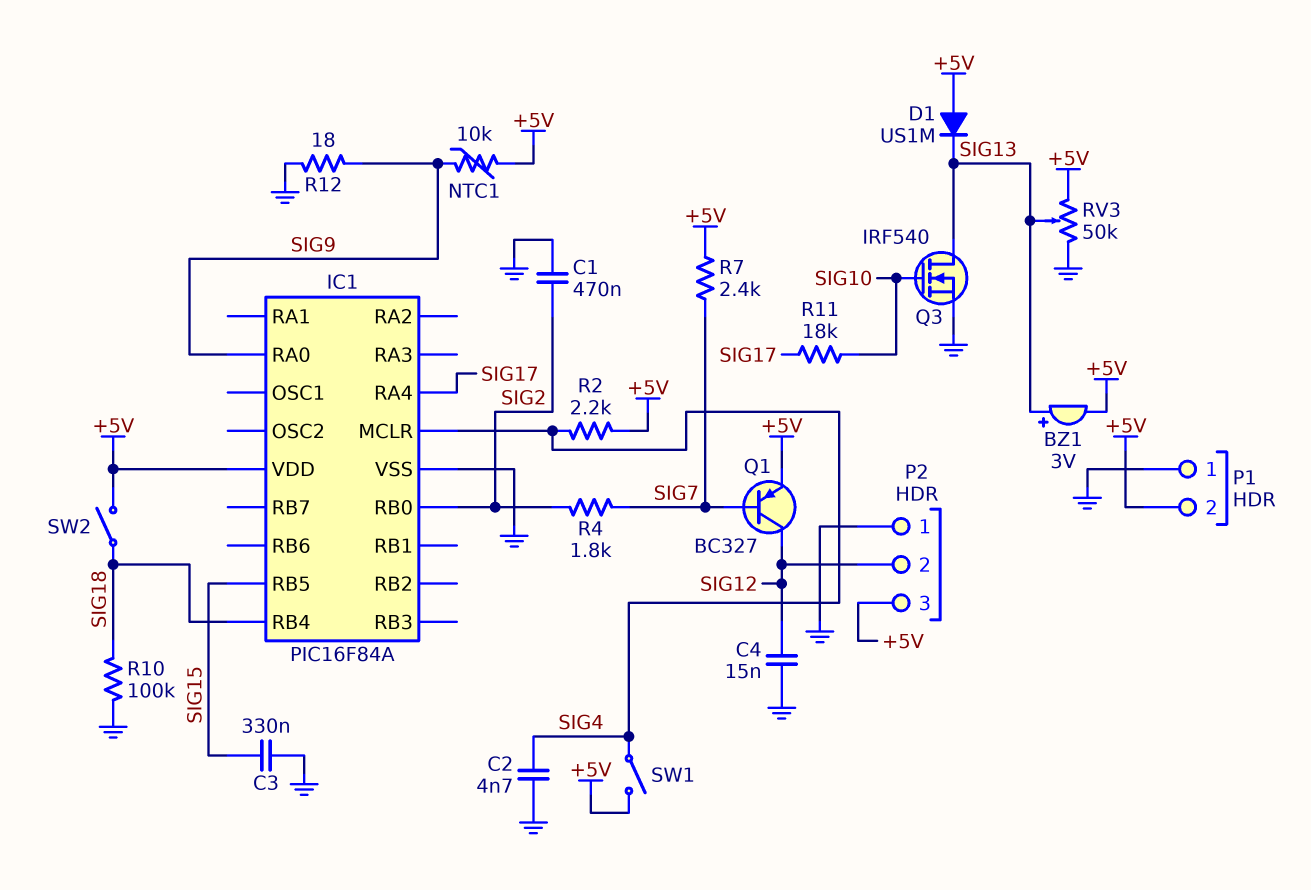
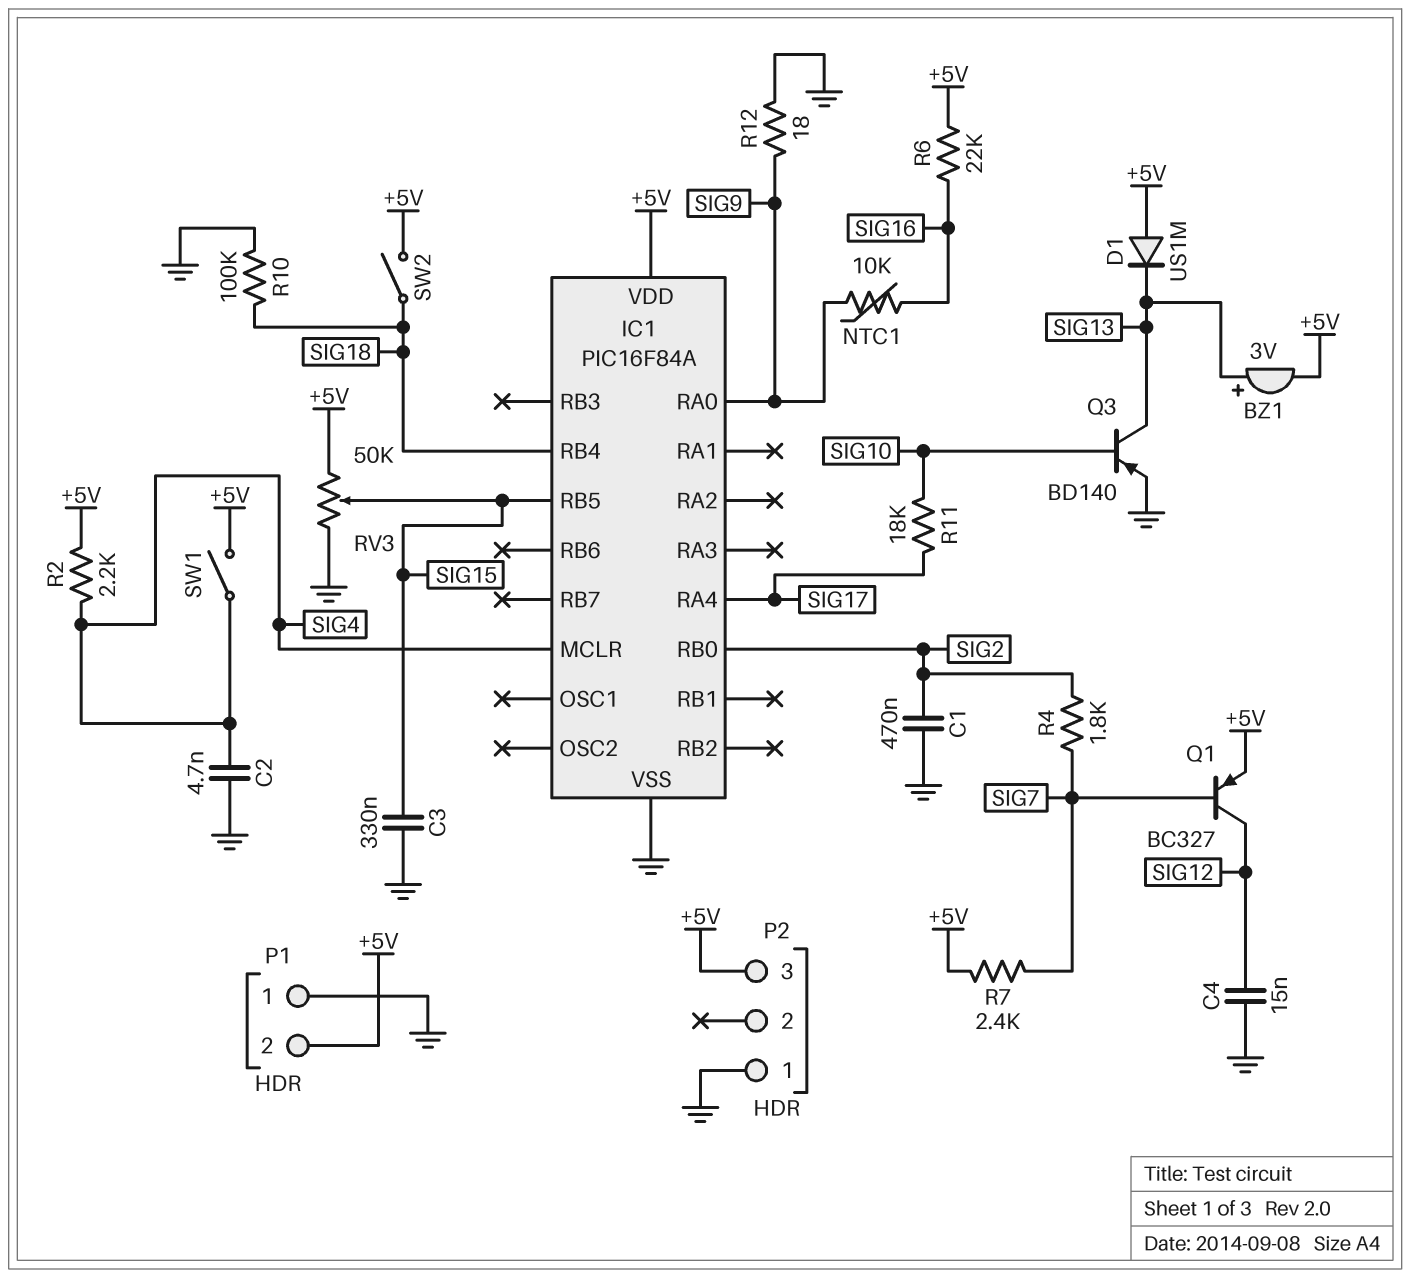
NTC1: 10k (+5V, SIG9) -> 10k (SIG9, SIG16)
P2 pin 2: SIG12 -> none
Q3: NMOS IRF540 (G SIG10, D SIG13, S GND) -> PNP BD140 (B SIG10, C SIG13, E GND)
R6: none -> 22k (+5V, SIG16)
RV3: 50k (+5V, GND, wiper SIG13) -> 50k (+5V, GND, wiper SIG15)

